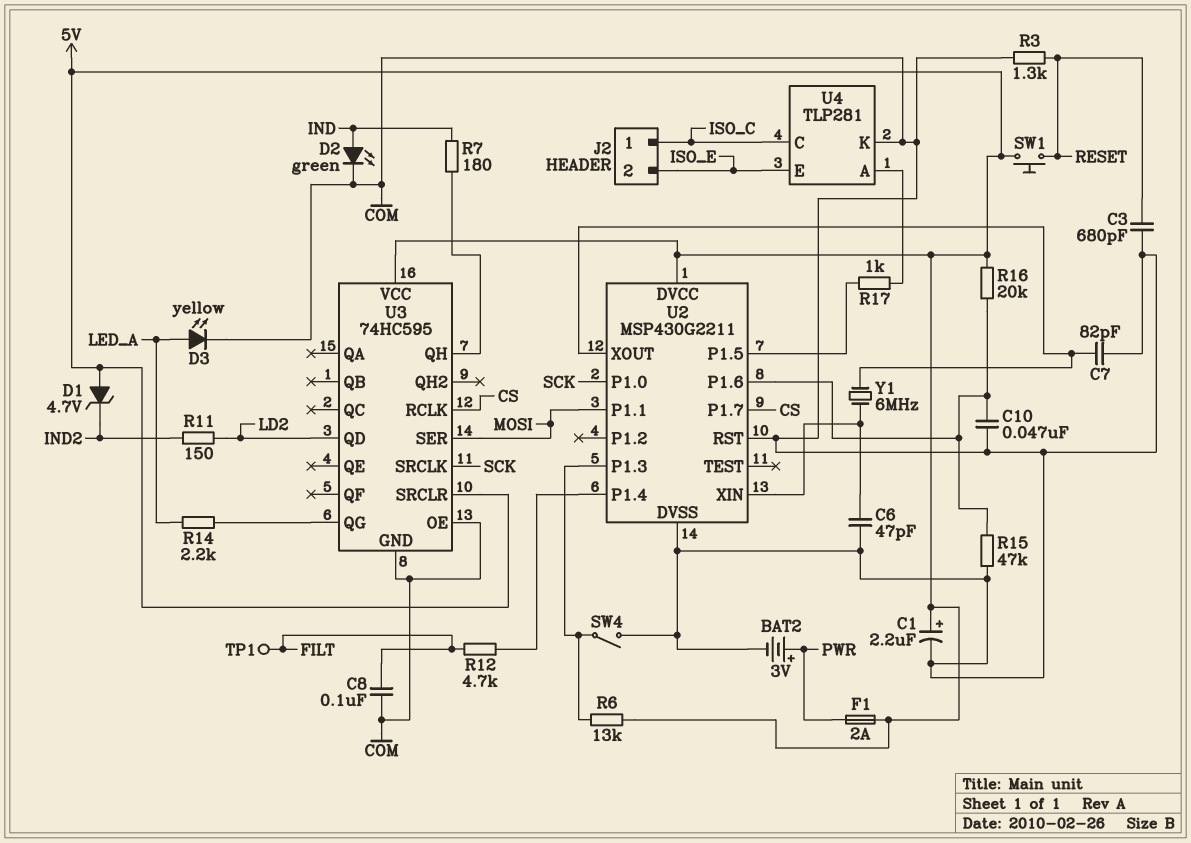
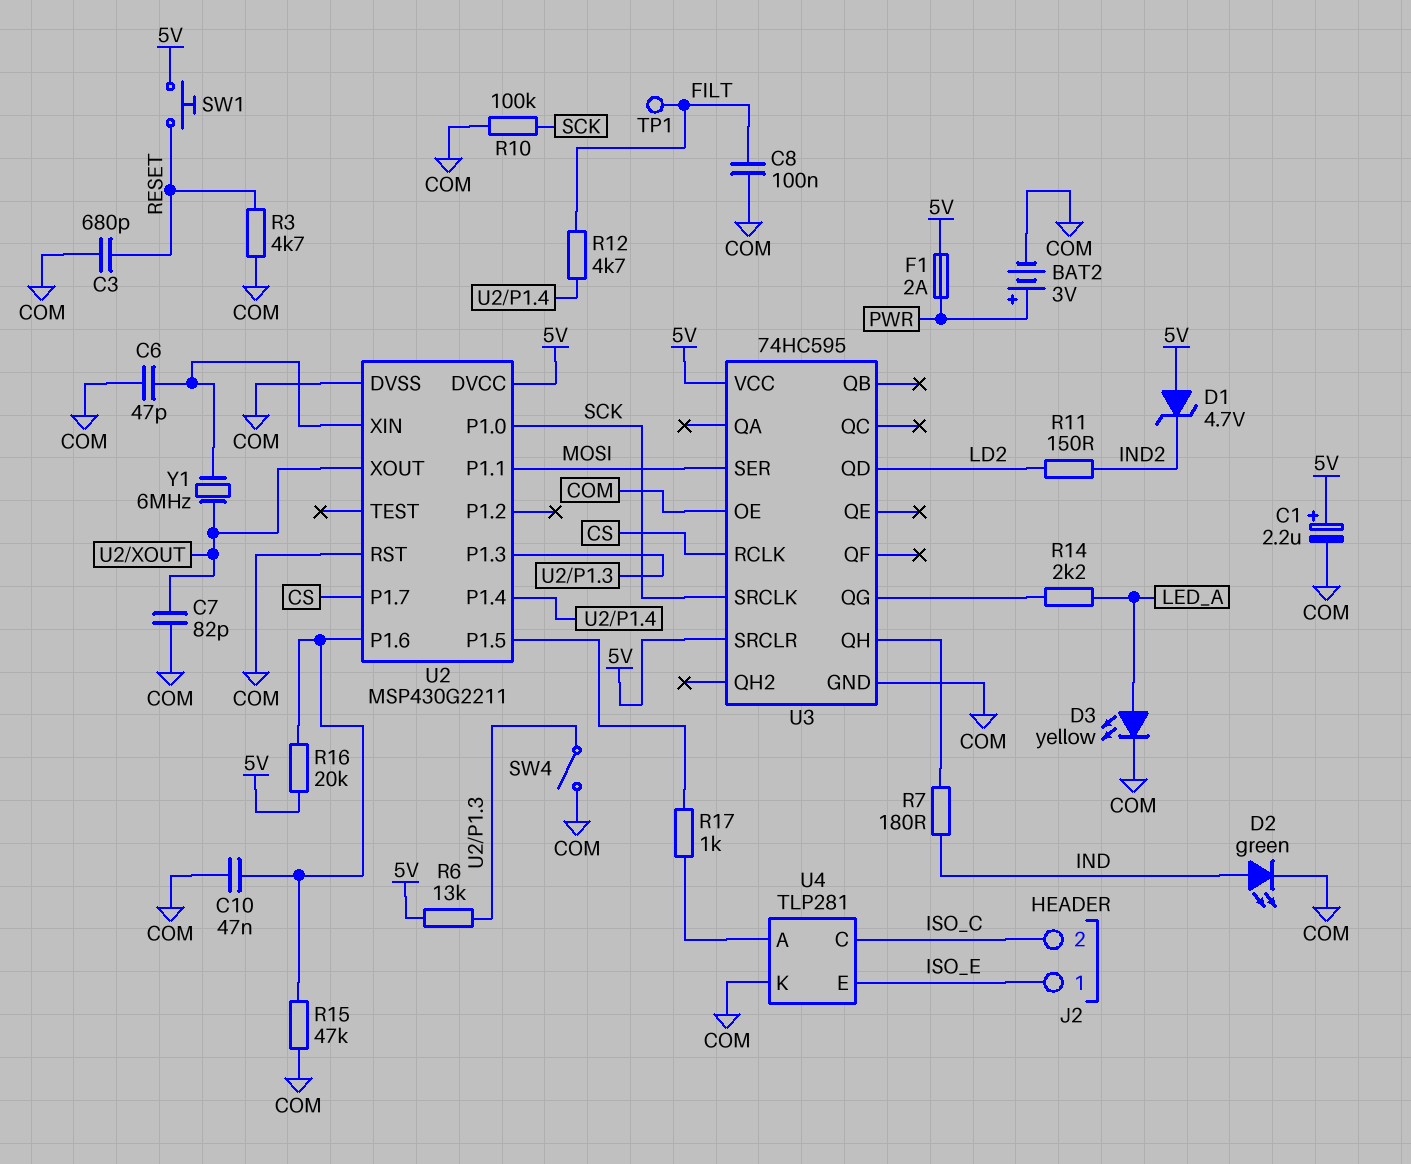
J2 pin 1: ISO_C -> ISO_E
J2 pin 2: ISO_E -> ISO_C
R3: 1.3k (COM, RESET) -> 4.7k (COM, RESET)
R10: none -> 100k (COM, SCK)

